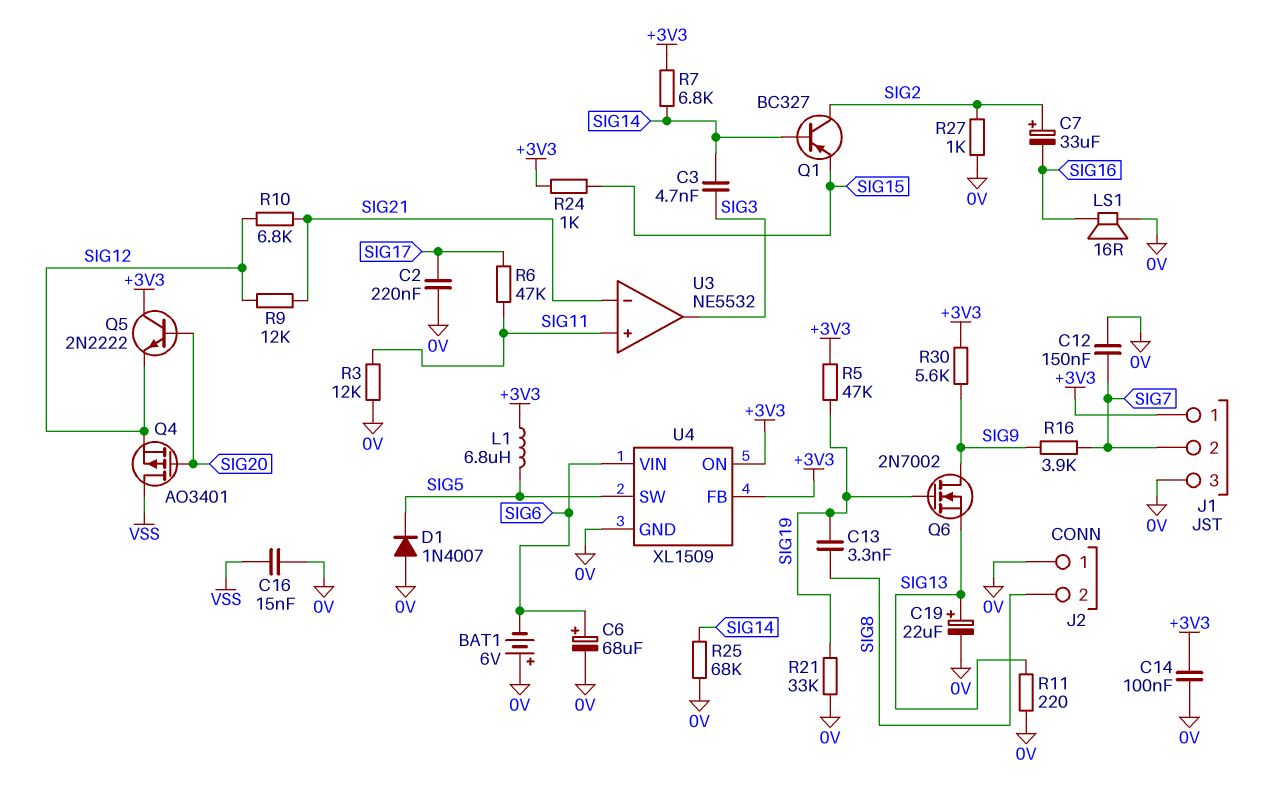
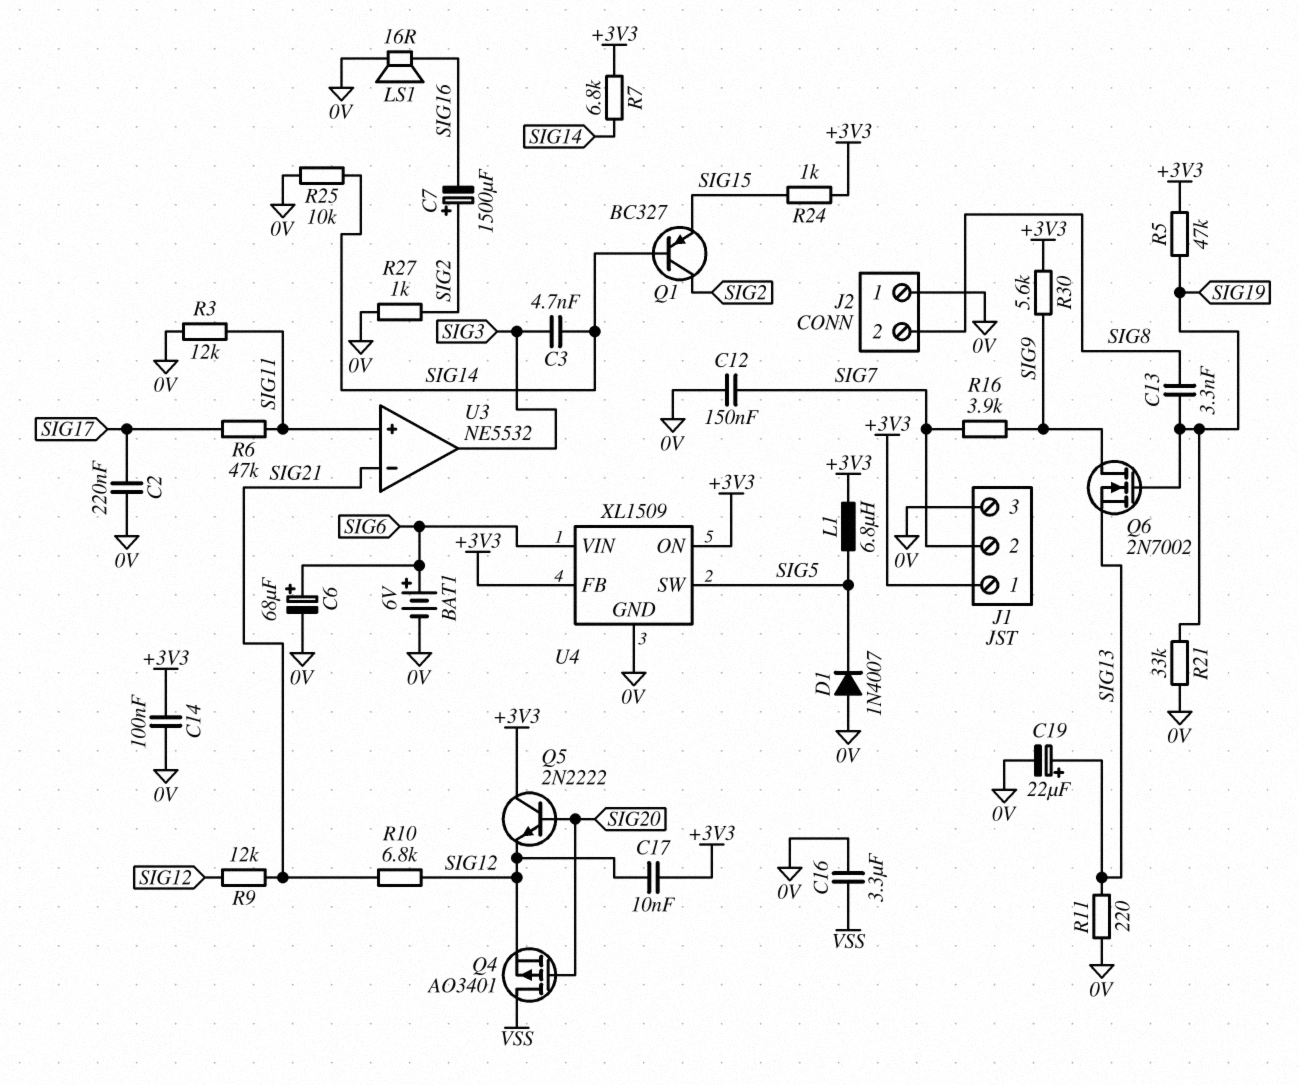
BAT1: 6V (plus 0V, minus SIG6) -> 6V (plus SIG6, minus 0V)
C7: 33uF (plus SIG2, minus SIG16) -> 1500uF (plus SIG2, minus SIG16)
C16: 15nF (0V, VSS) -> 3.3uF (0V, VSS)
C17: none -> 10nF (+3V3, SIG12)
R25: 68k (0V, SIG14) -> 10k (0V, SIG14)

